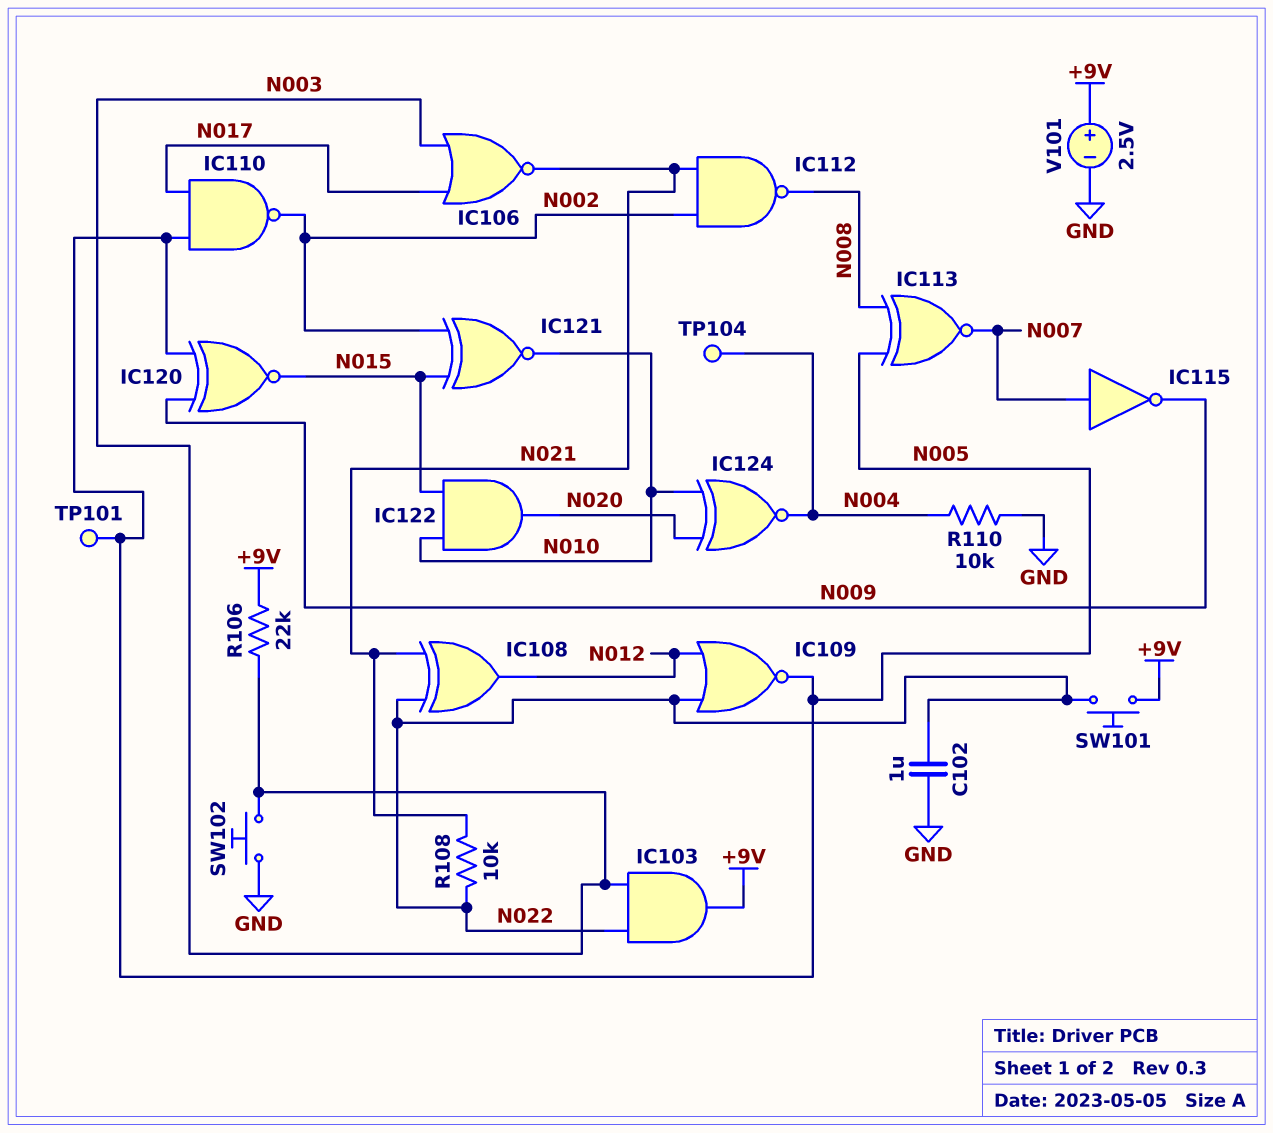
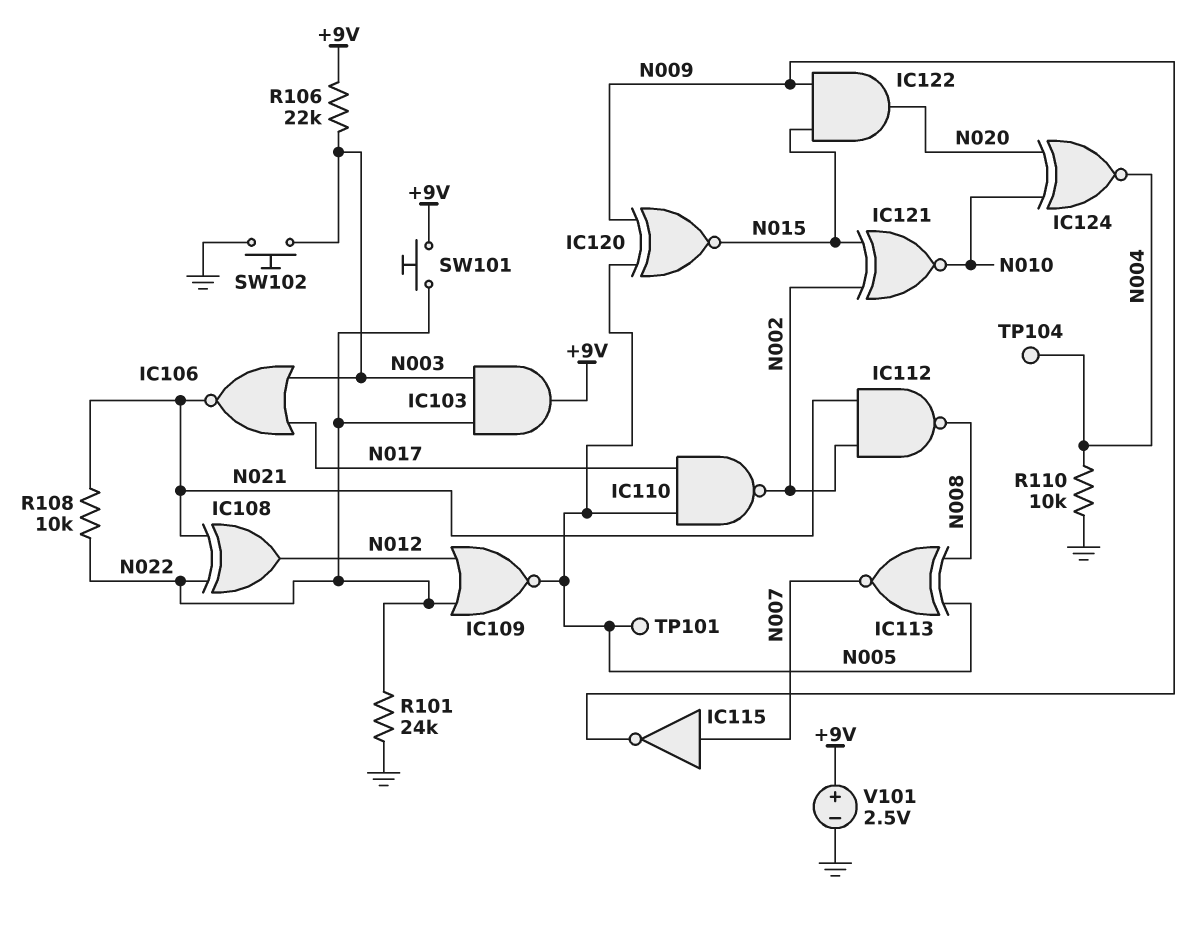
C102: 1uF (GND, N022) -> none
IC122: AND (in N010, in N015, out N020) -> AND (in N009, in N015, out N020)
R101: none -> 24k (GND, N022)

